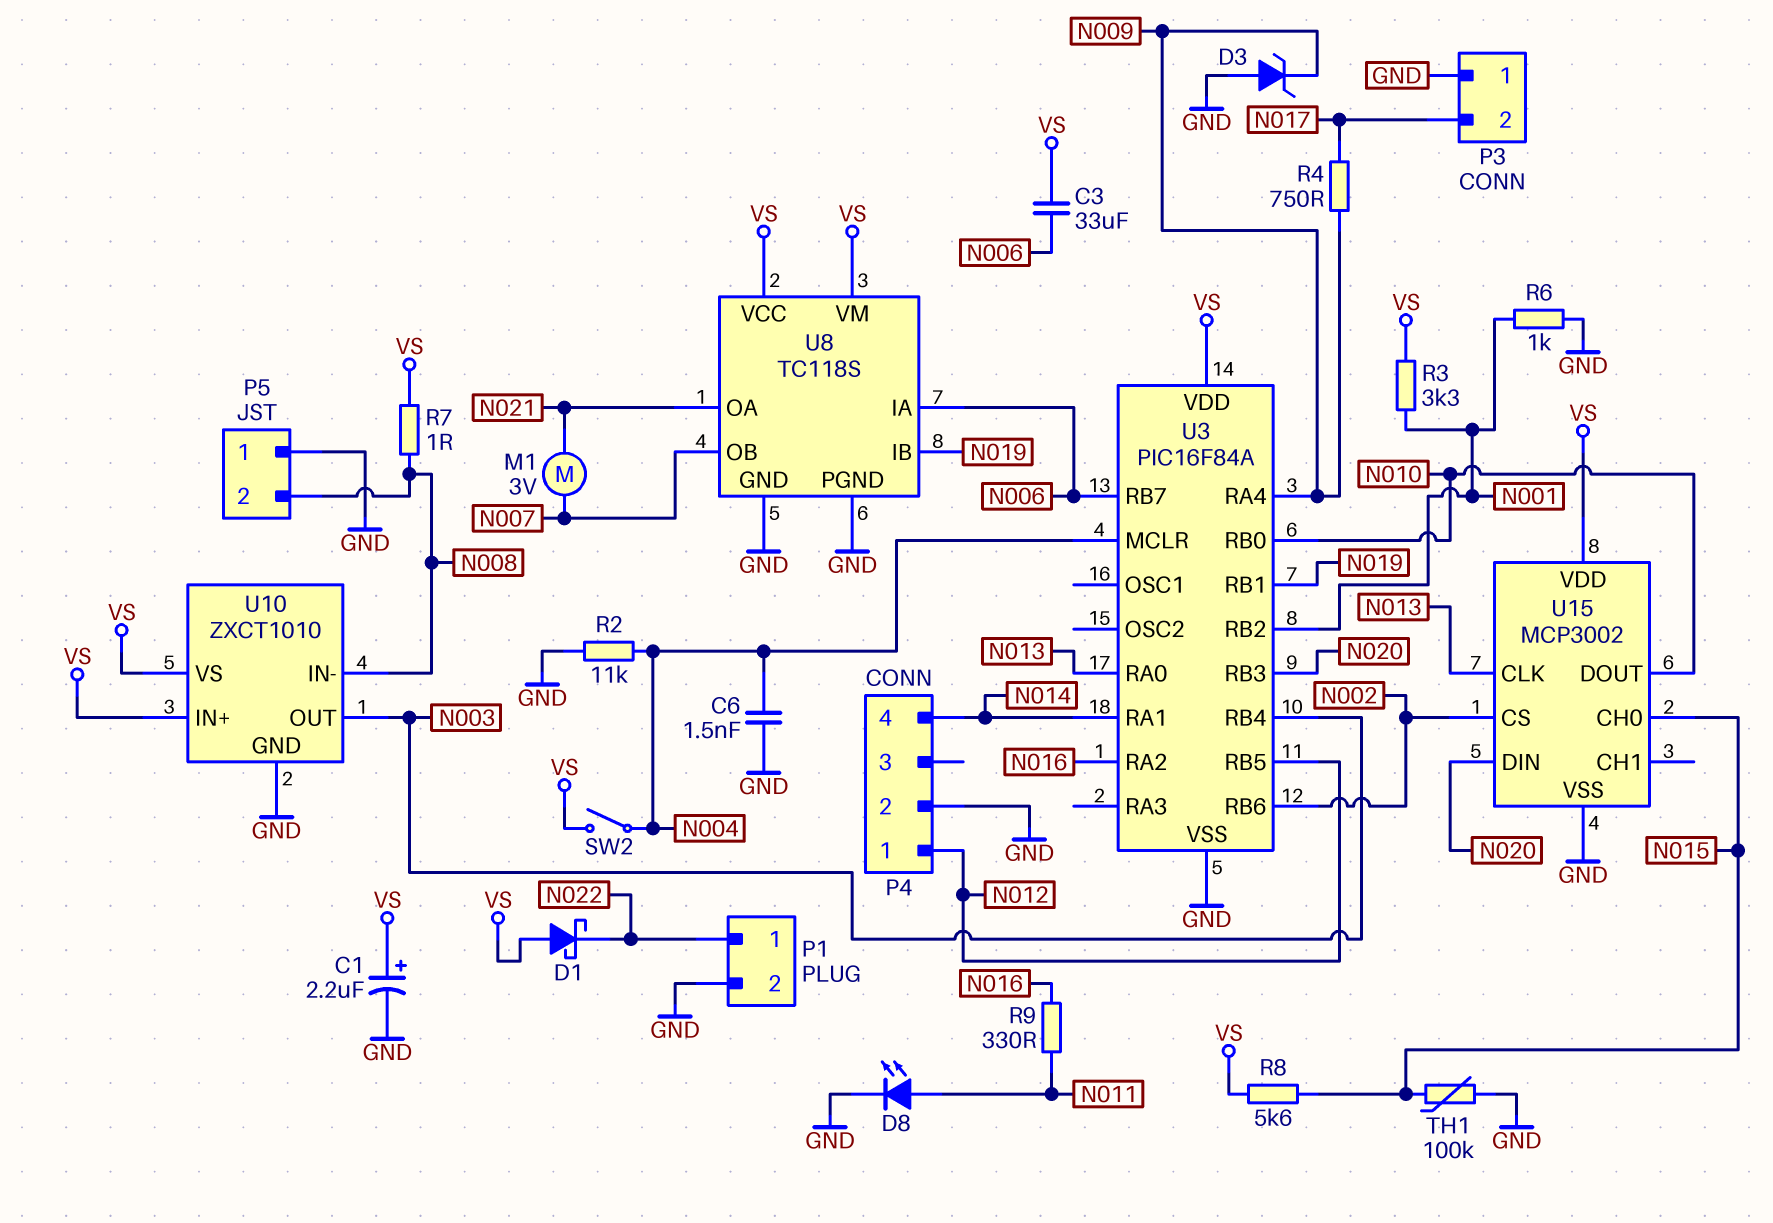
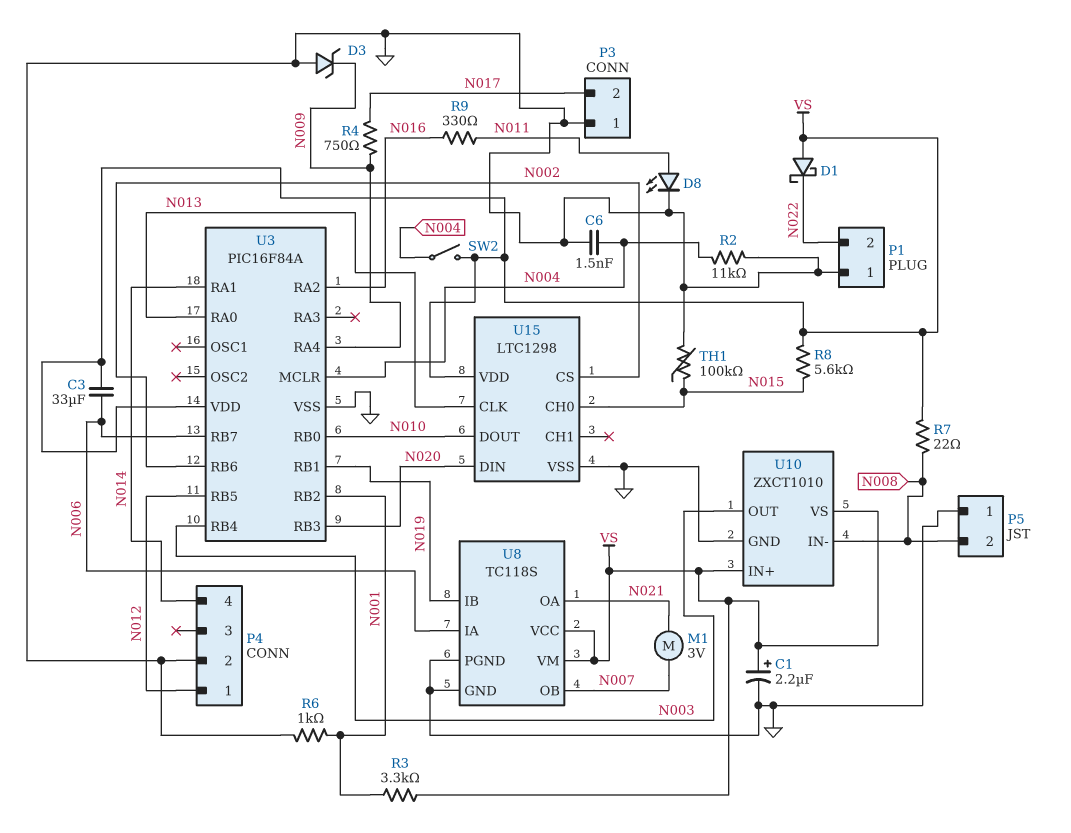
P1 pin 1: N022 -> GND
P1 pin 2: GND -> N022
R7: 1 (N008, VS) -> 22 (N008, VS)
U15: MCP3002 -> LTC1298

